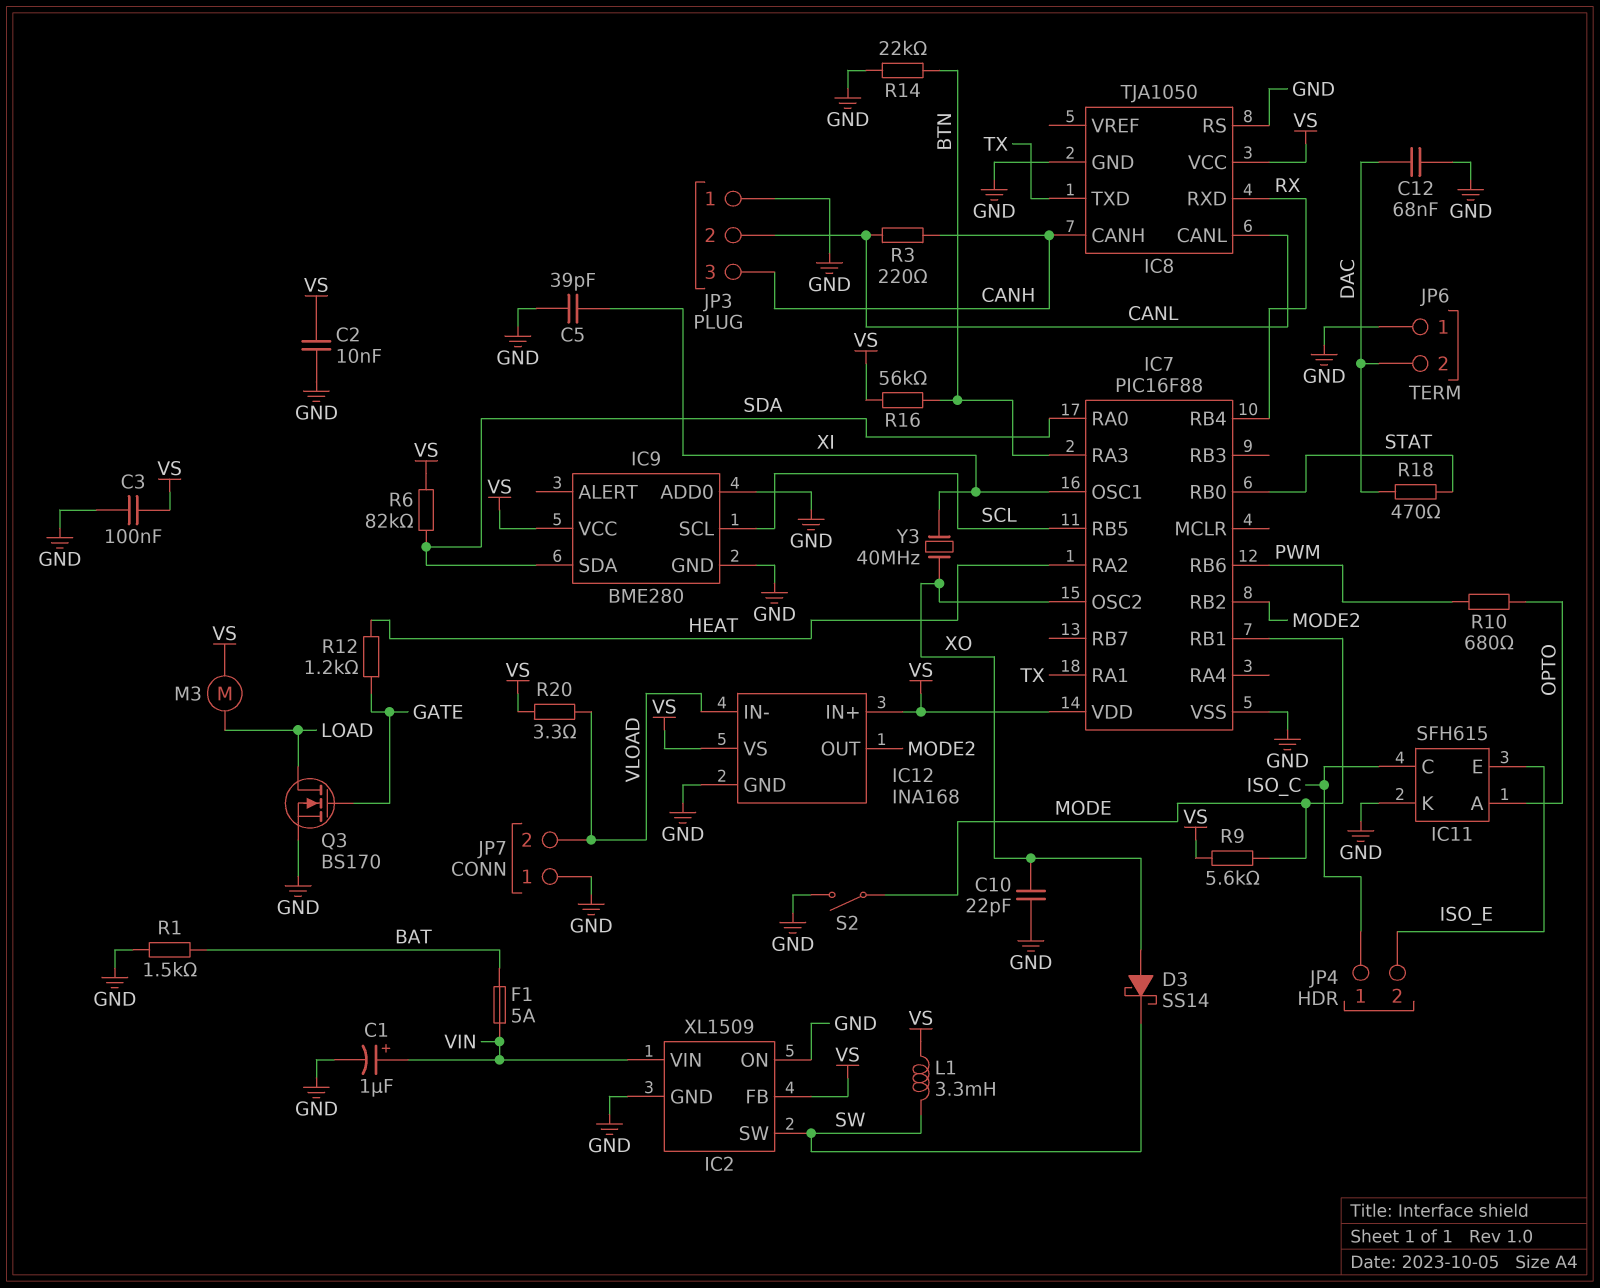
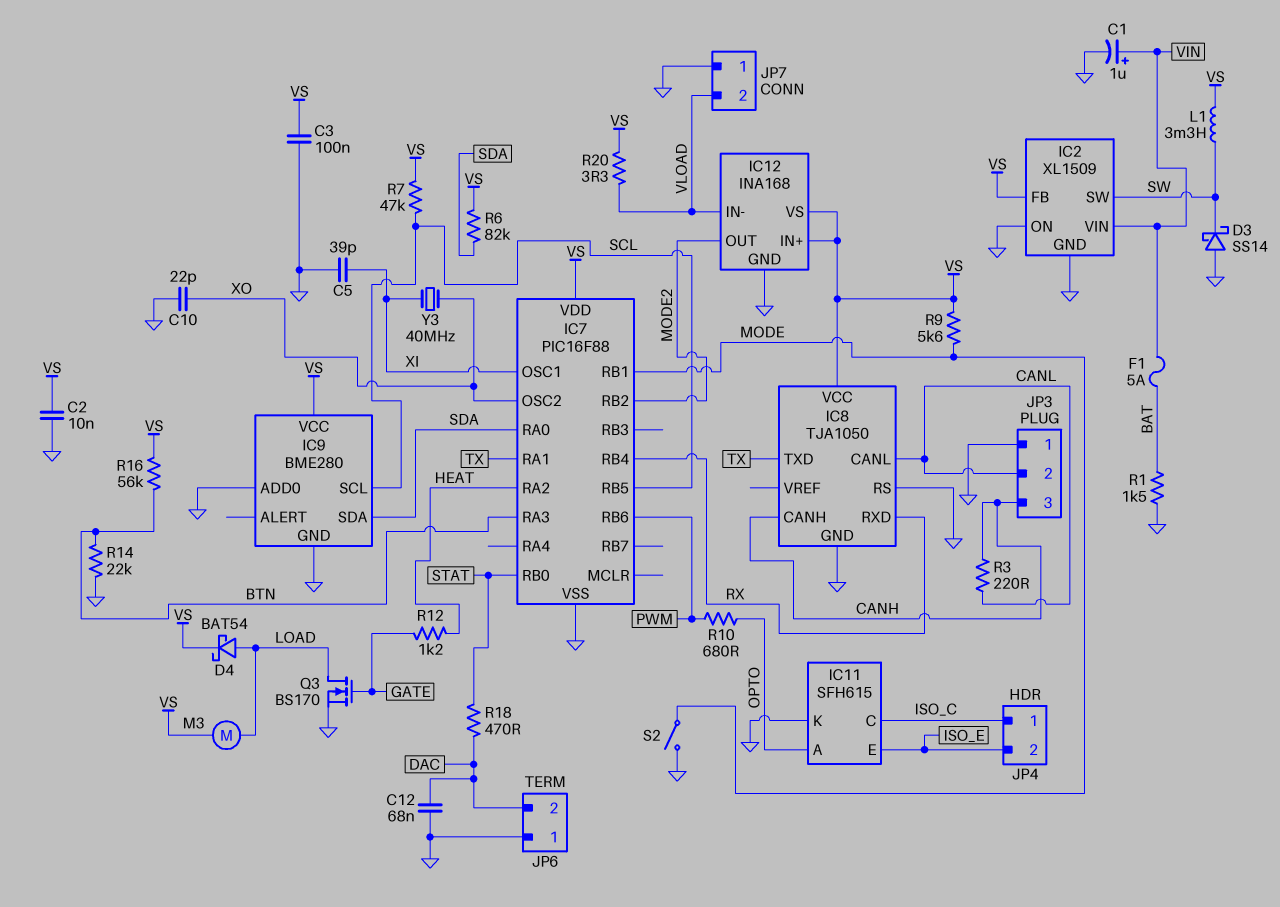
D3: schottky SS14 (A XO, K SW) -> schottky SS14 (A GND, K SW)
D4: none -> schottky BAT54 (A LOAD, K VS)
R7: none -> 47k (SCL, VS)

